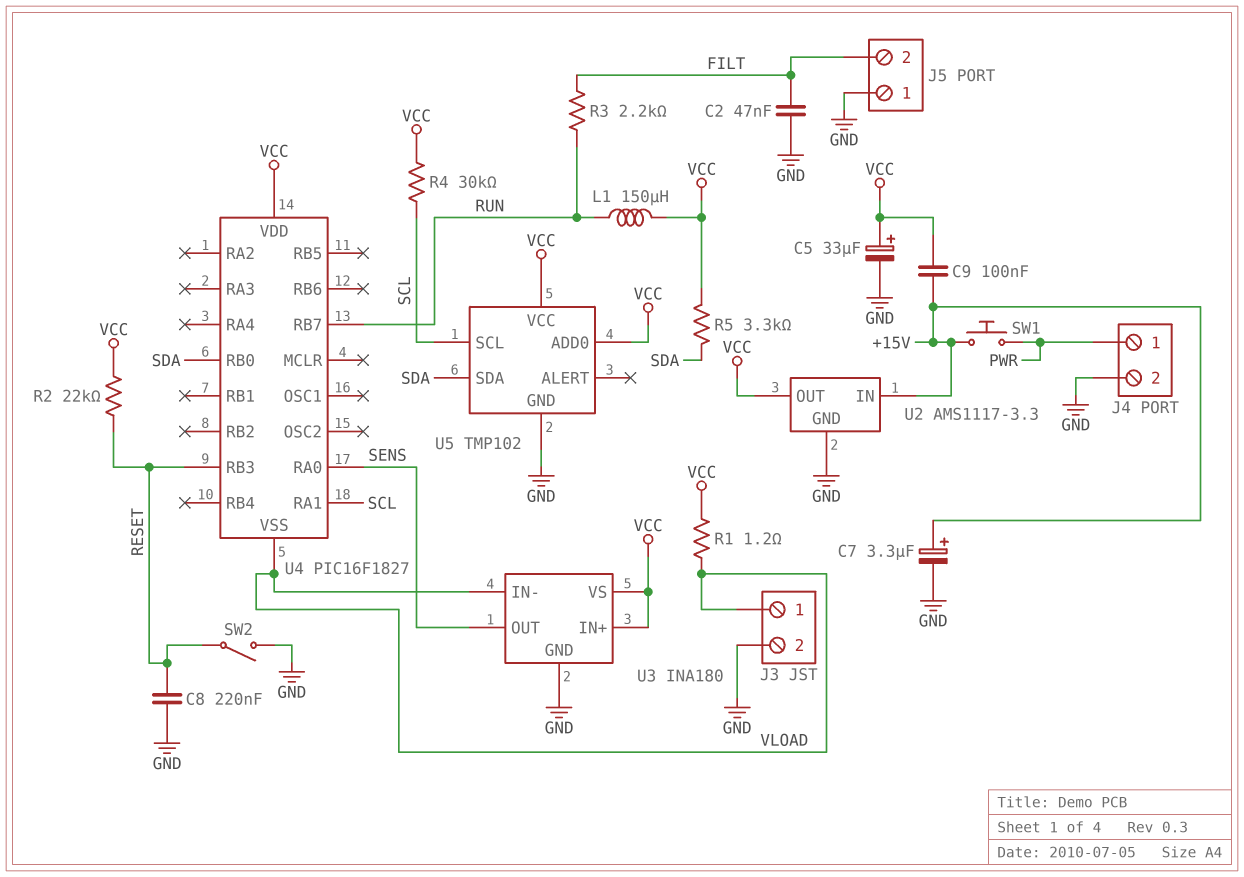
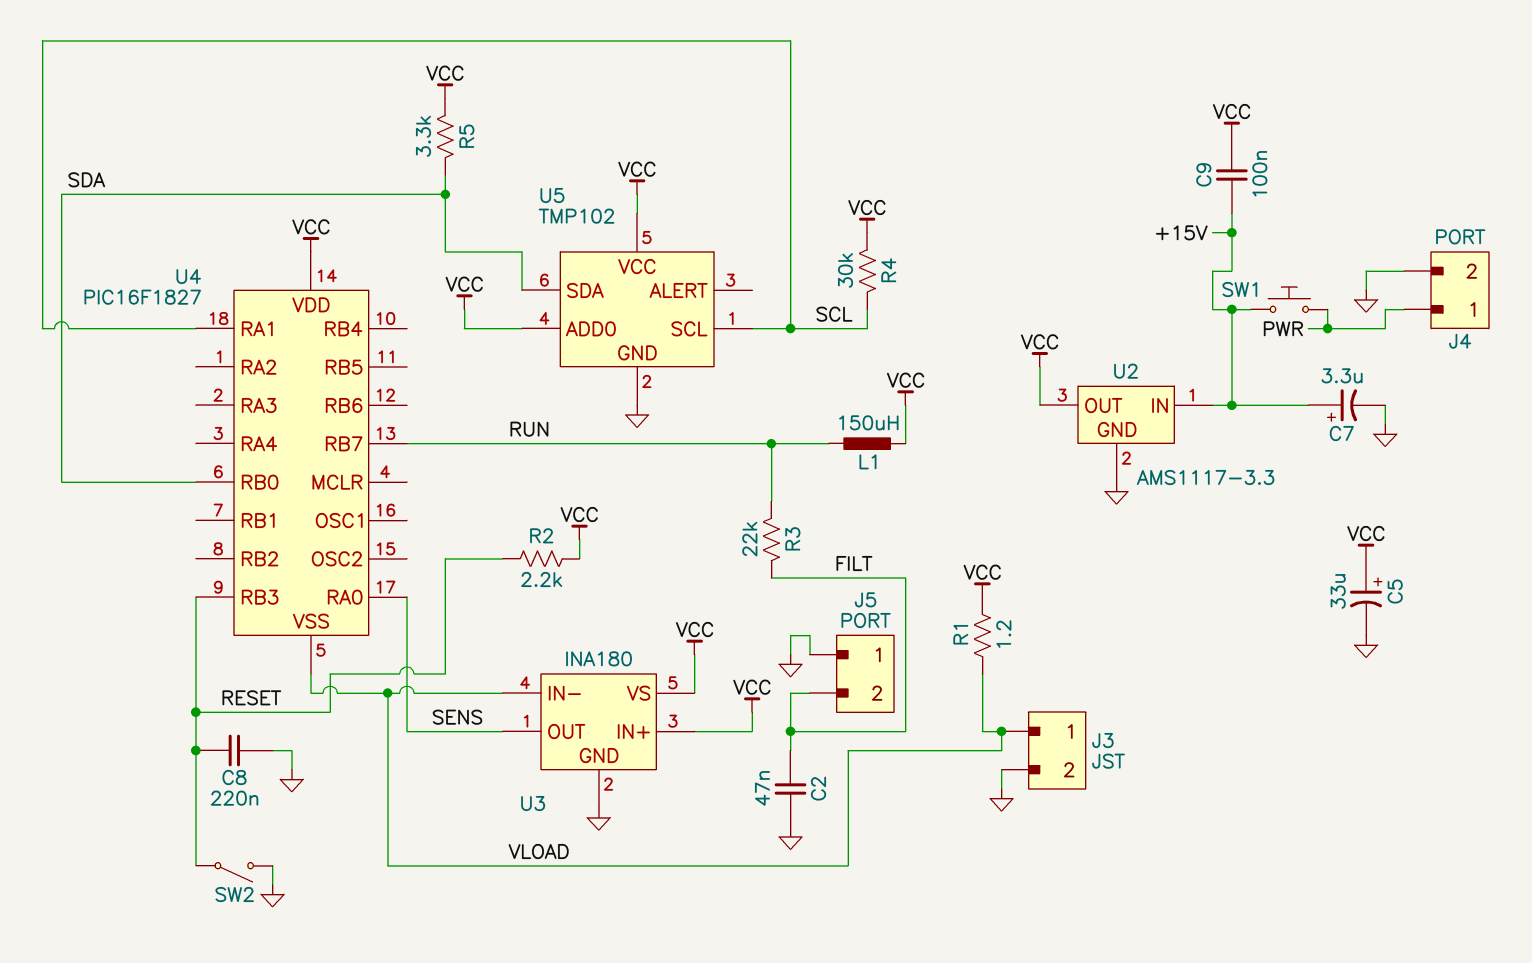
R2: 22k (RESET, VCC) -> 2.2k (RESET, VCC)
R3: 2.2k (FILT, RUN) -> 22k (FILT, RUN)

